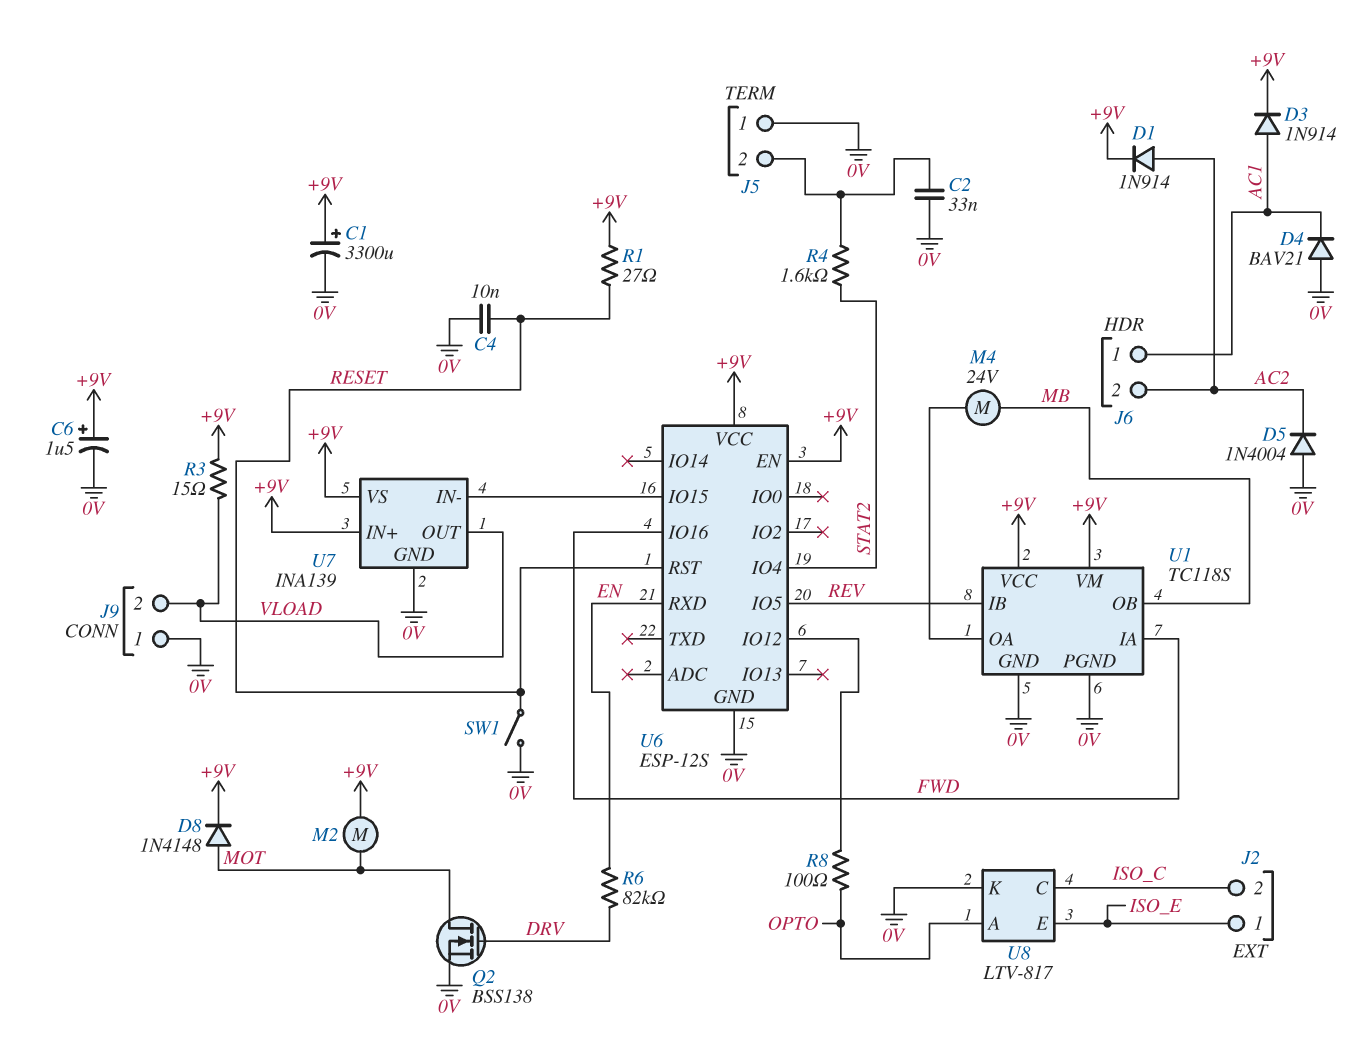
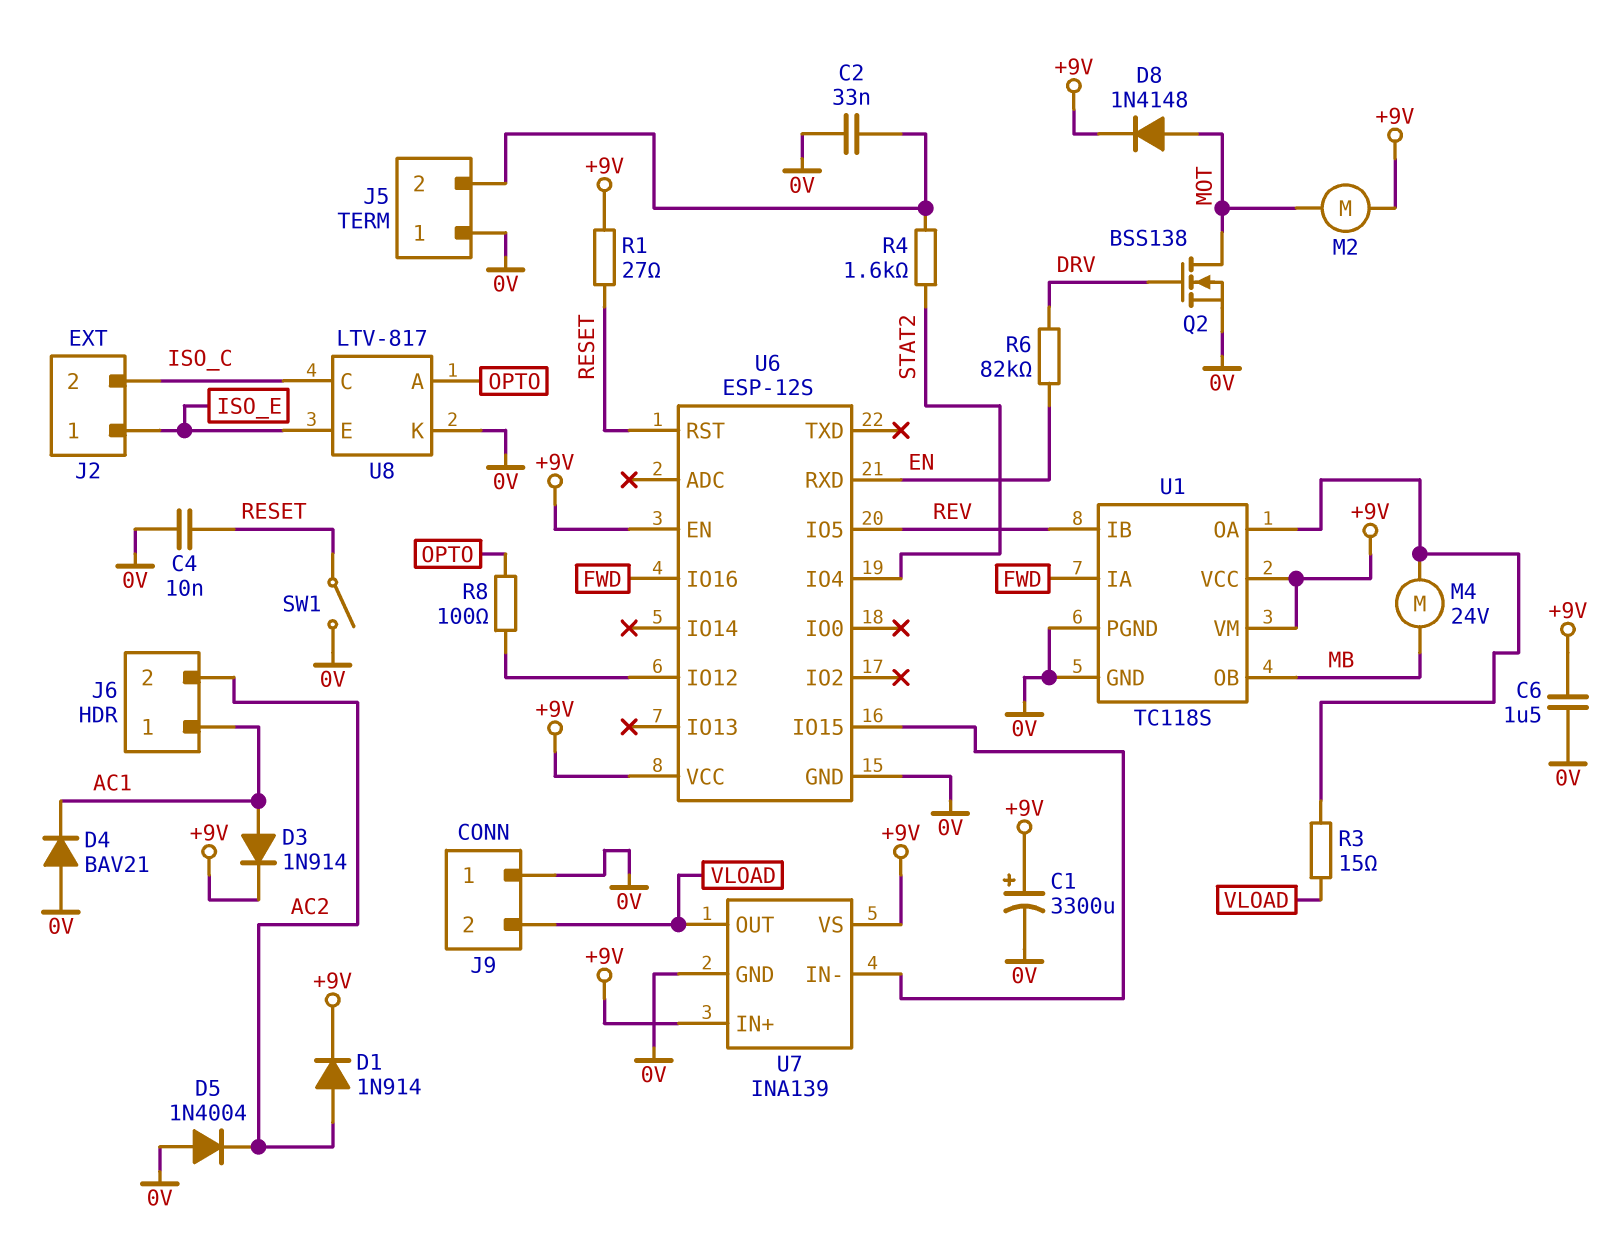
C6: 1.5uF (plus +9V, minus 0V) -> 1.5uF (+9V, 0V)
R3: 15 (+9V, VLOAD) -> 15 (U1/OA, VLOAD)

